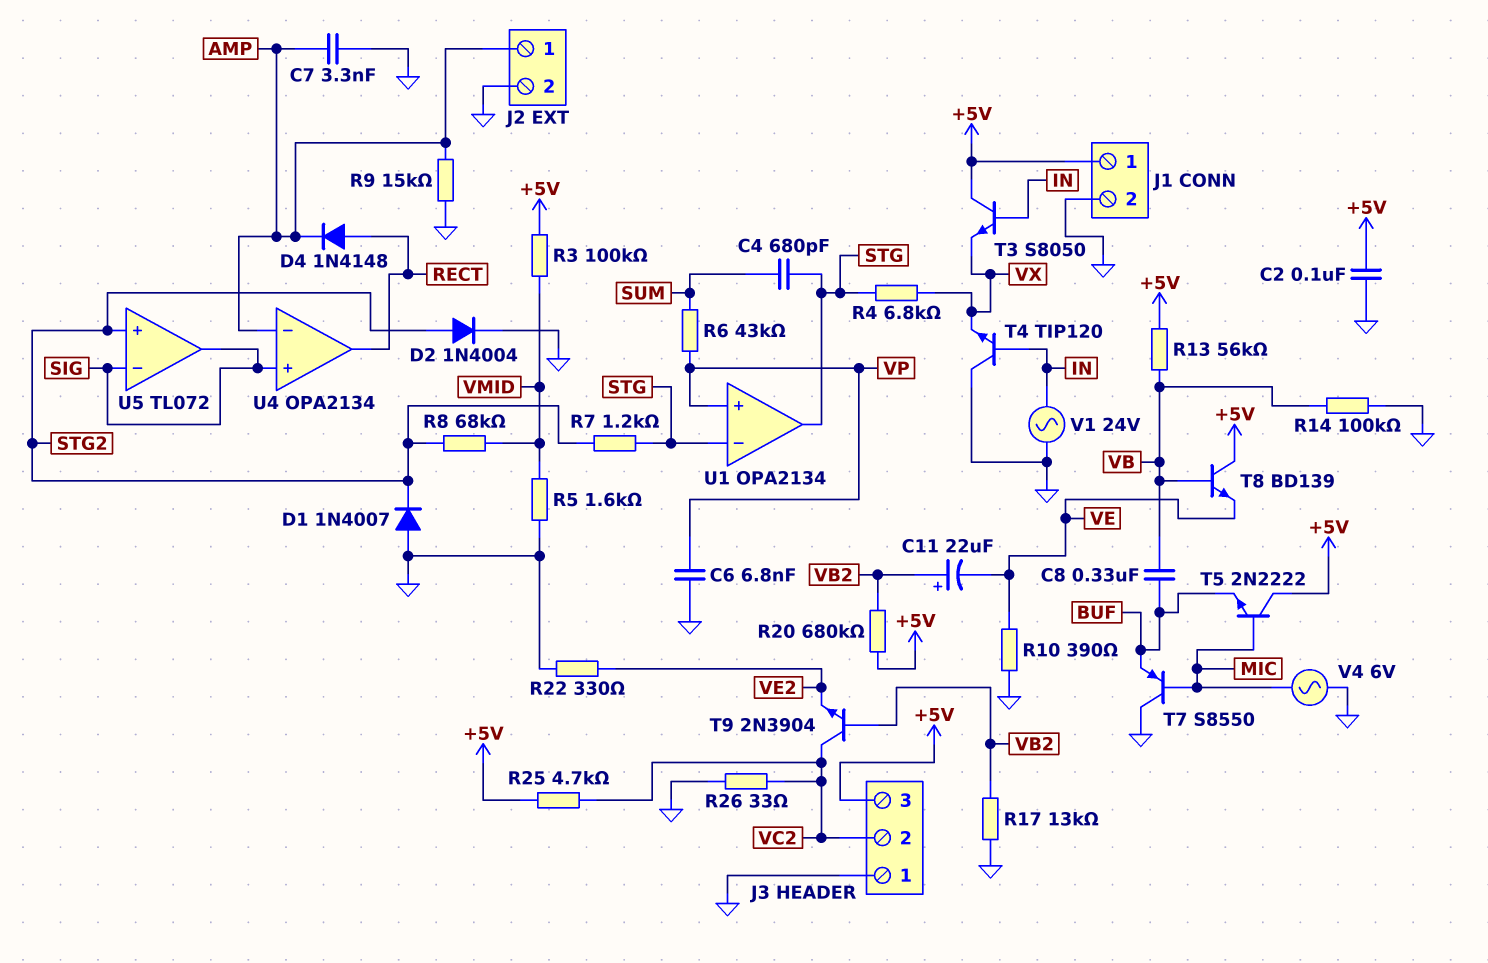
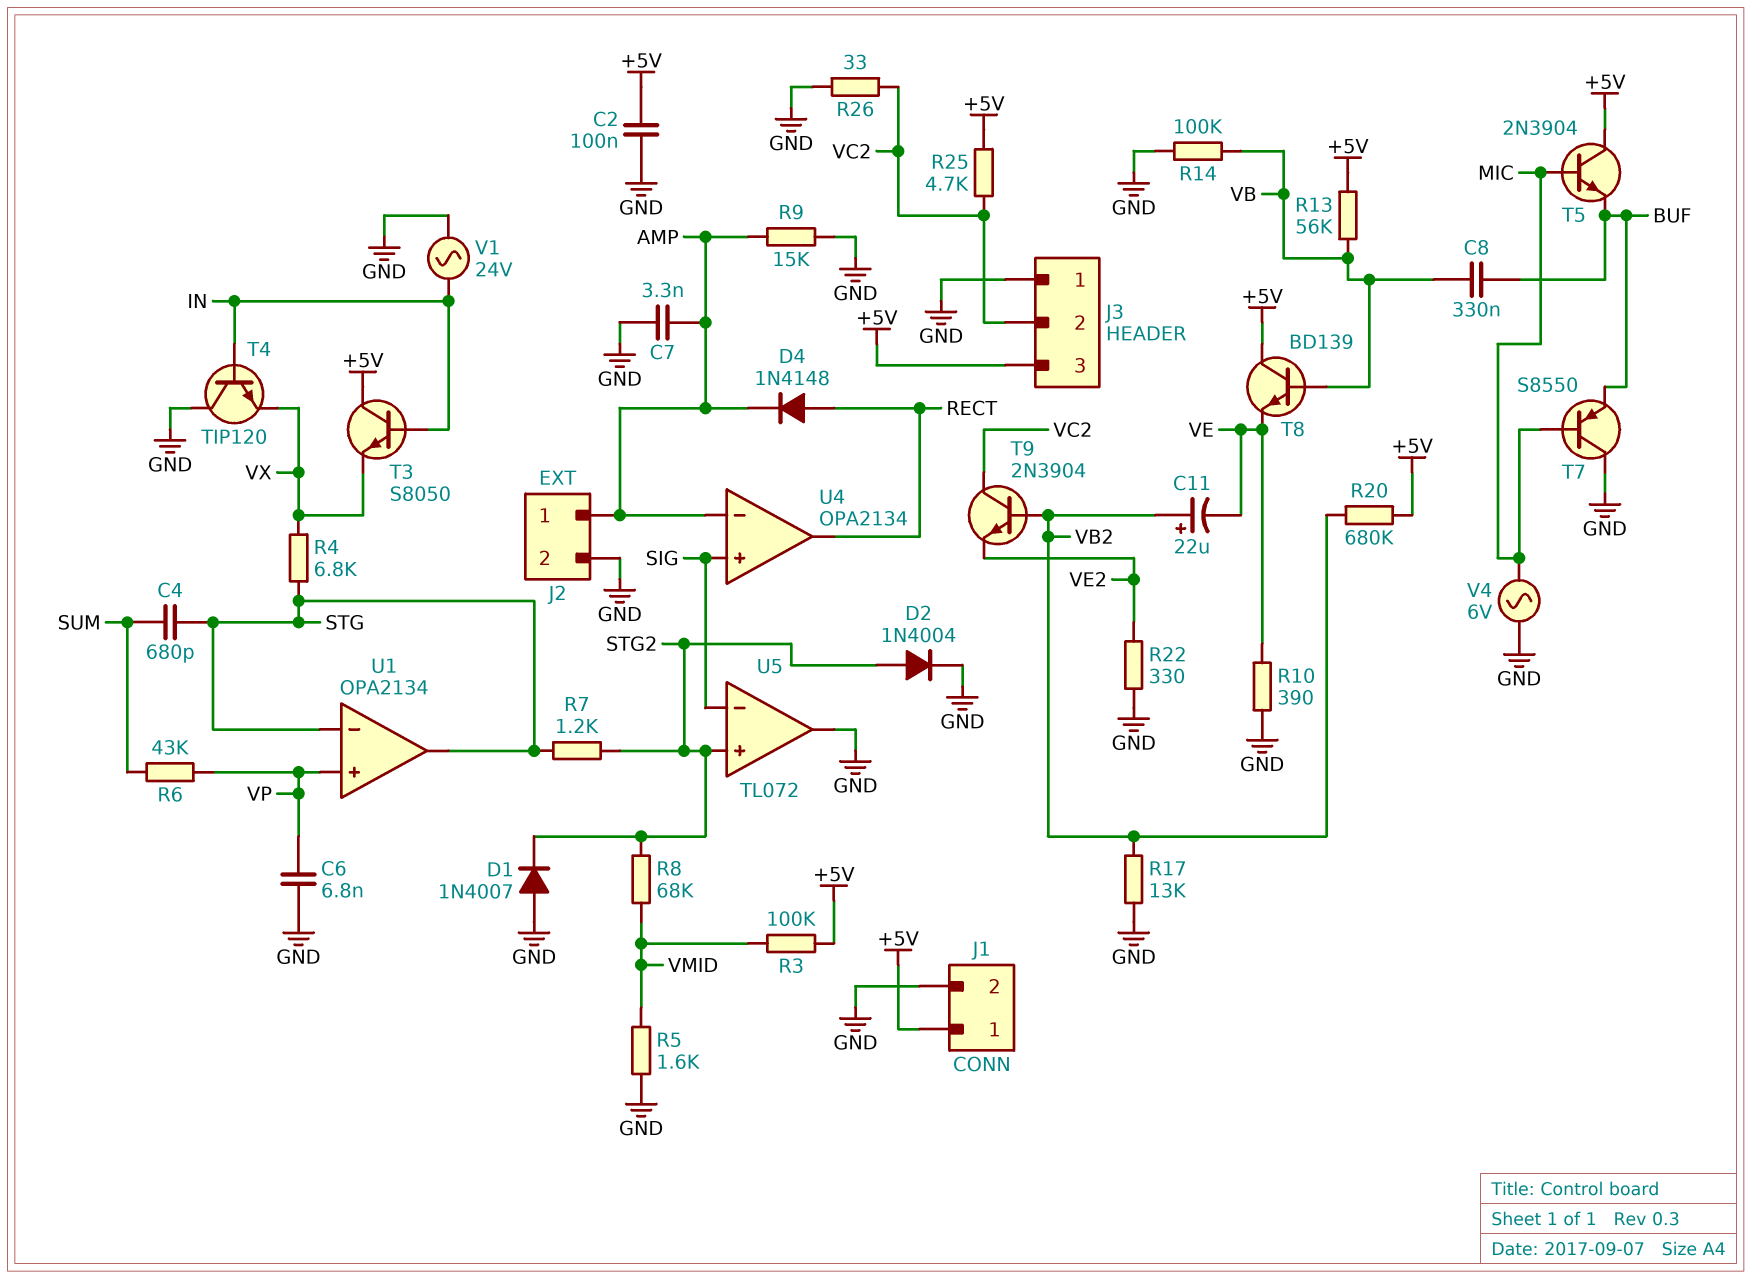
T5: NPN 2N2222 (B MIC, C +5V, E BUF) -> NPN 2N3904 (B MIC, C +5V, E BUF)
U5 pin out: SIG -> GND

